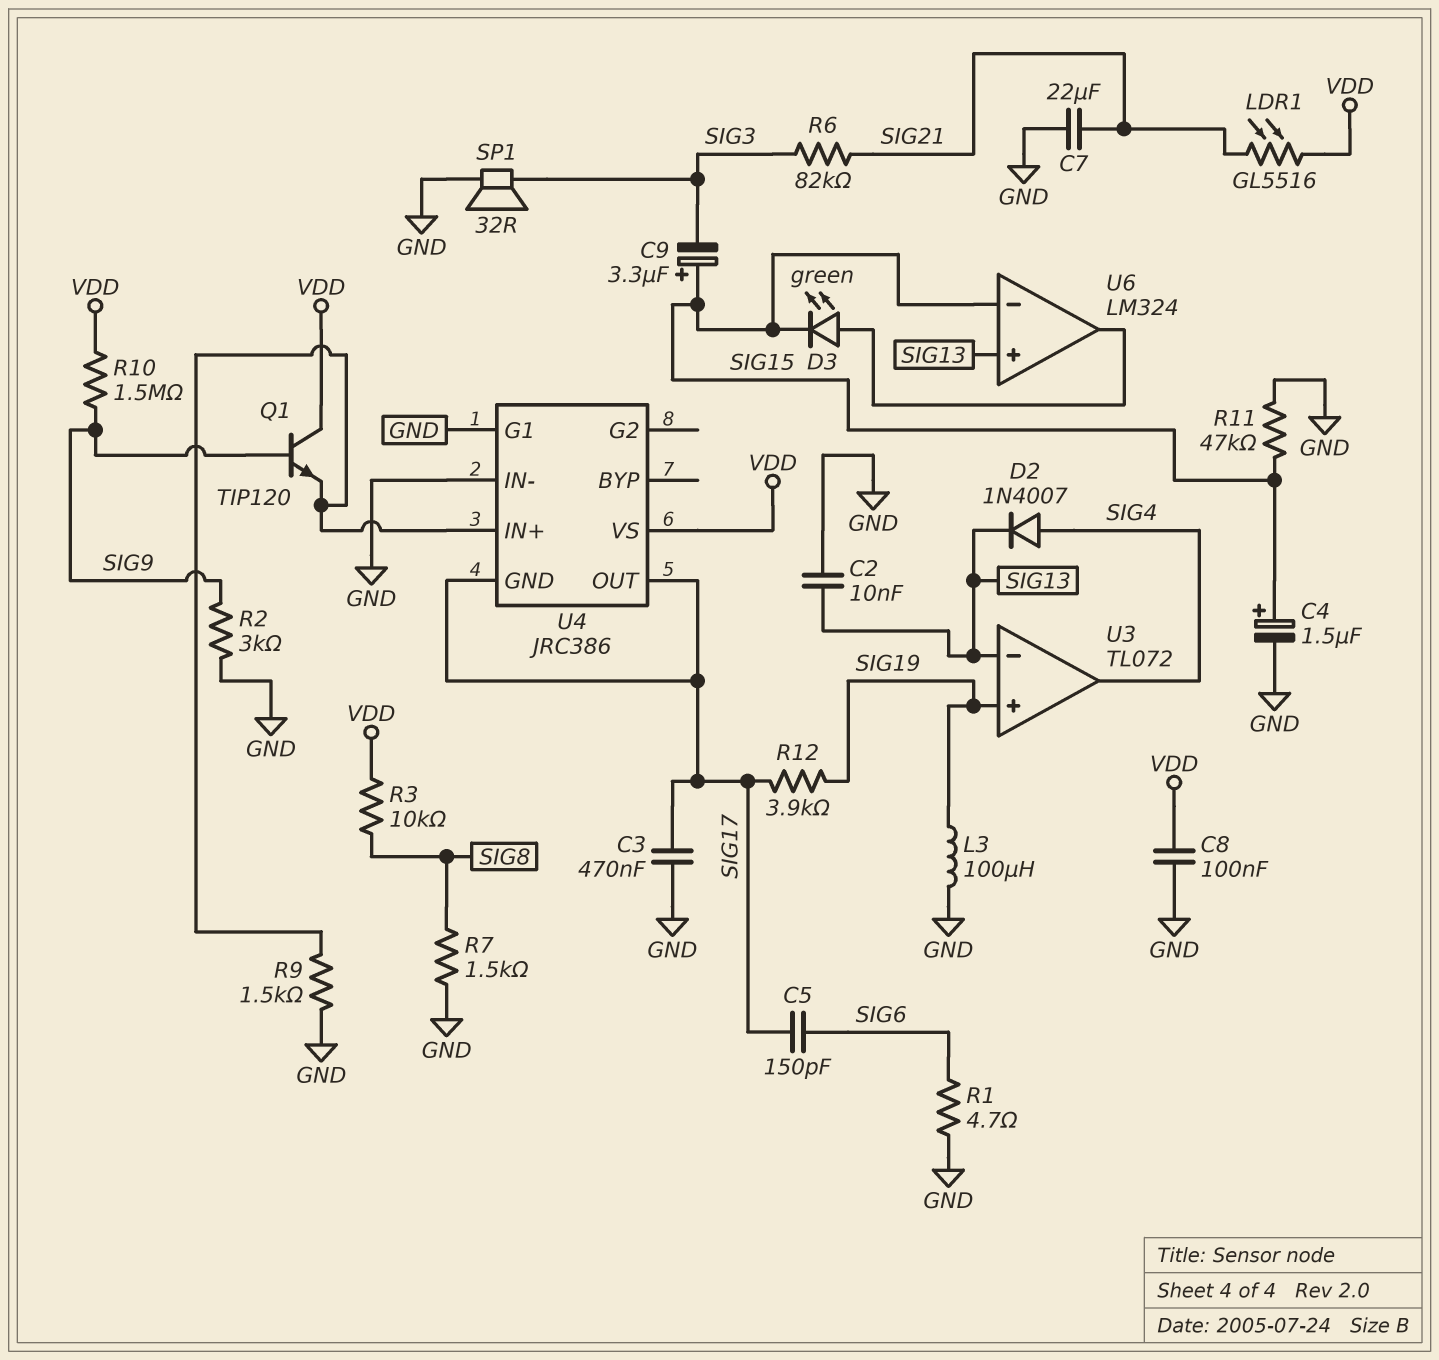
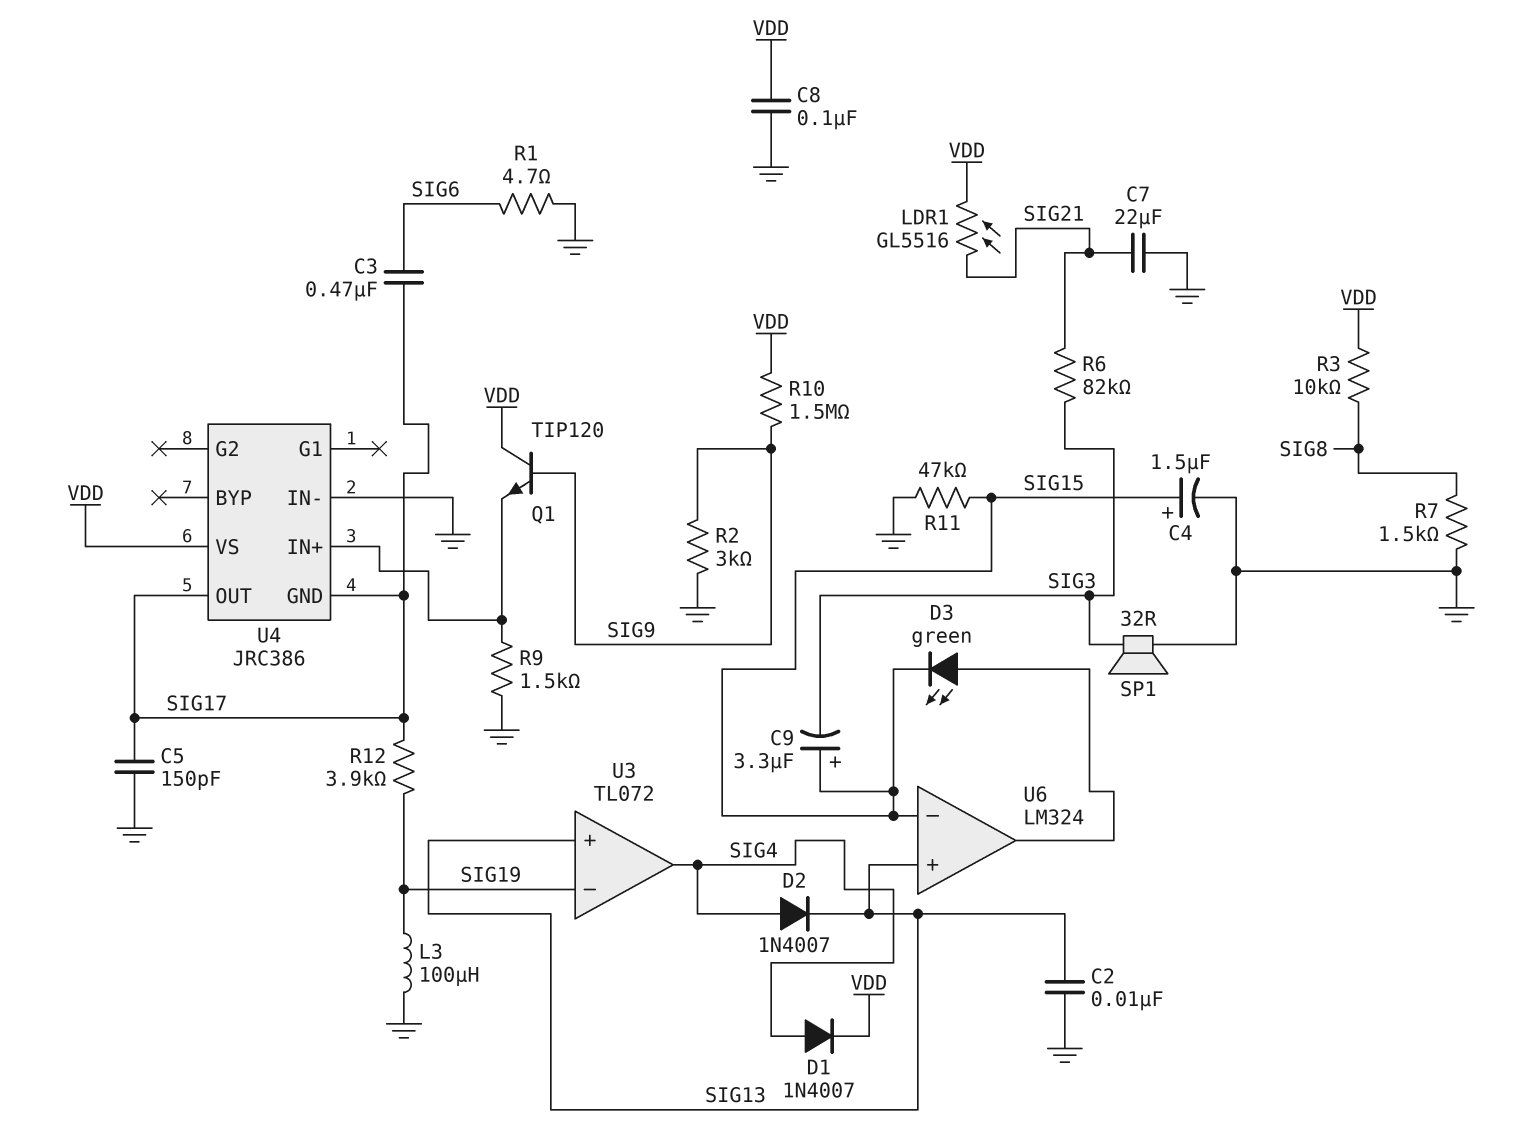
C3: 470nF (GND, SIG17) -> 470nF (SIG6, SIG17)
C5: 150pF (SIG6, SIG17) -> 150pF (GND, SIG17)
D1: none -> diode 1N4007 (A SIG4, K VDD)
U3 pin in+: SIG19 -> SIG13
U3 pin in-: SIG13 -> SIG19
U4 pin G1: GND -> none

